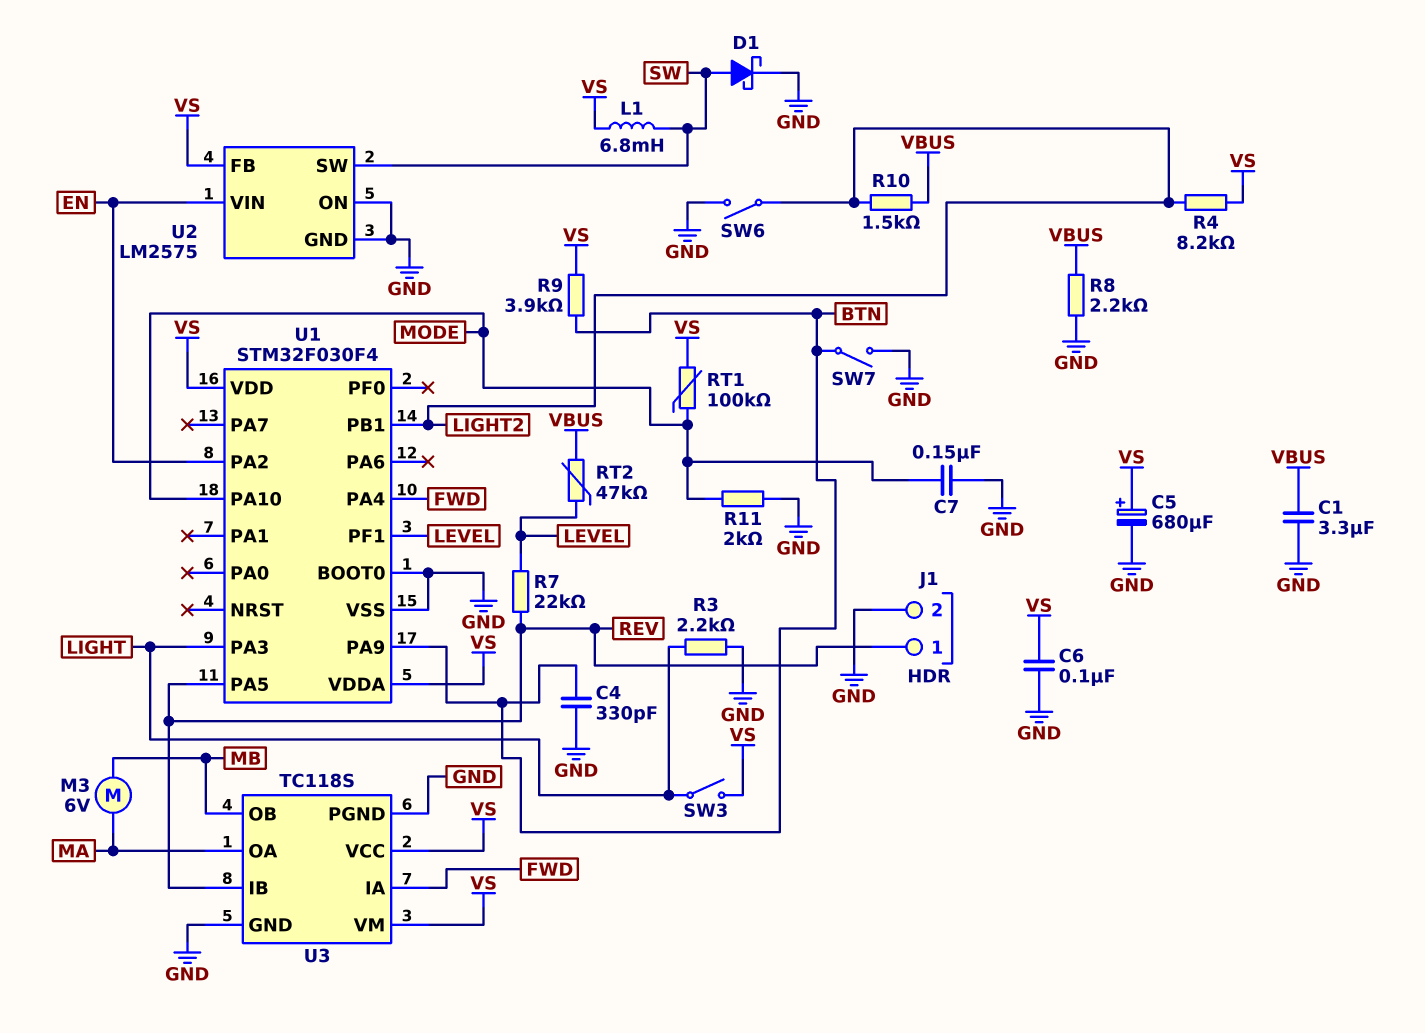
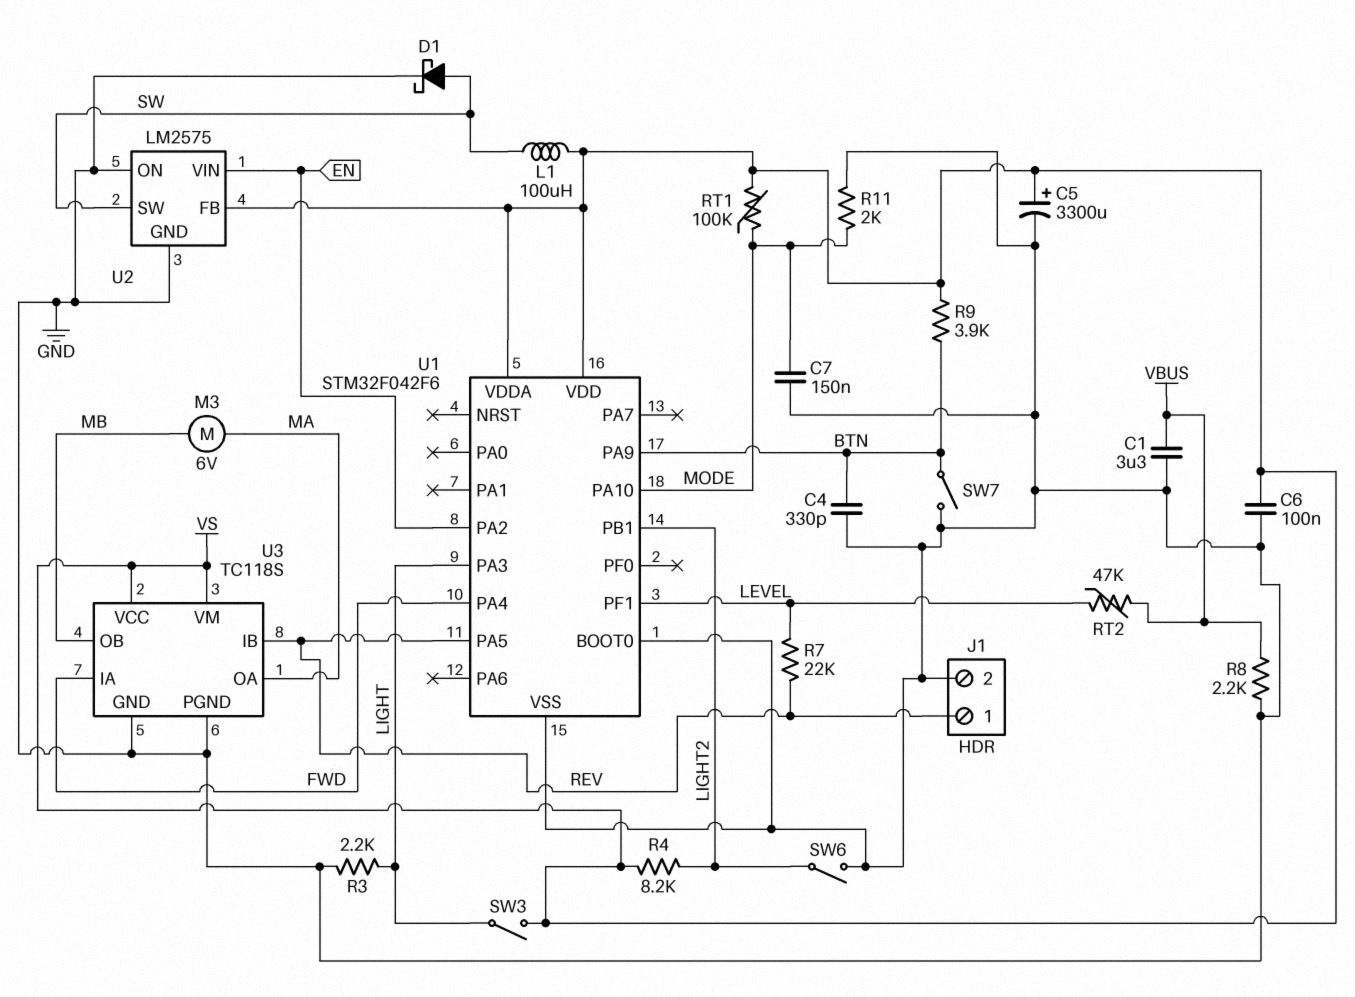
C5: 680uF (plus VS, minus GND) -> 3300uF (plus VS, minus GND)
L1: 6.8mH (SW, VS) -> 100uH (SW, VS)
R10: 1.5k (LIGHT2, VBUS) -> none
U1: STM32F030F4 -> STM32F042F6

